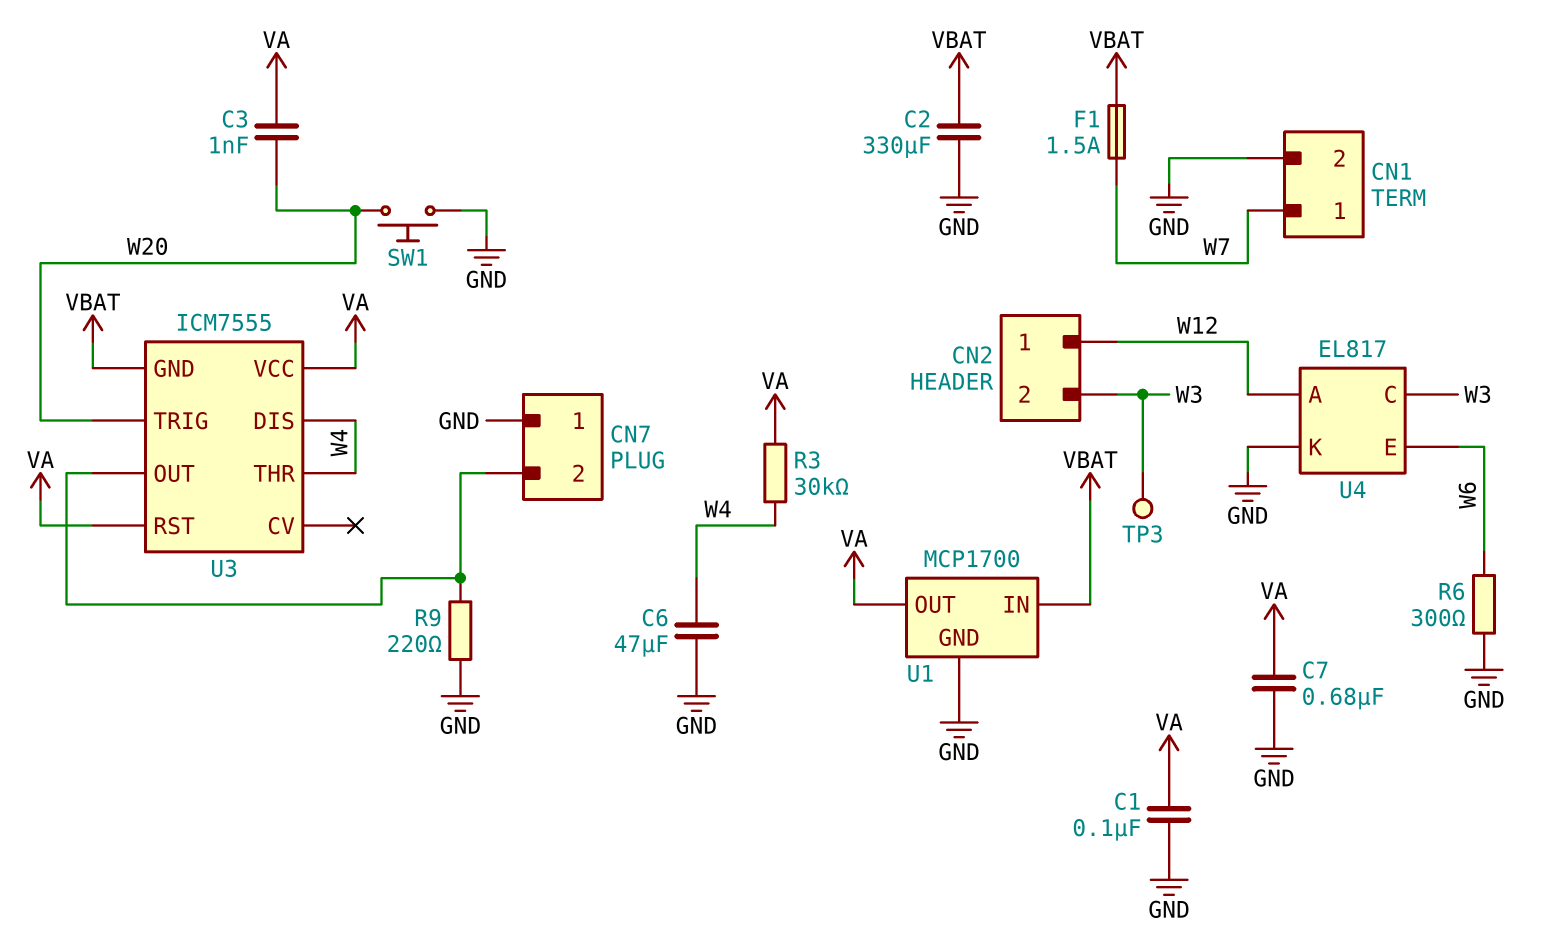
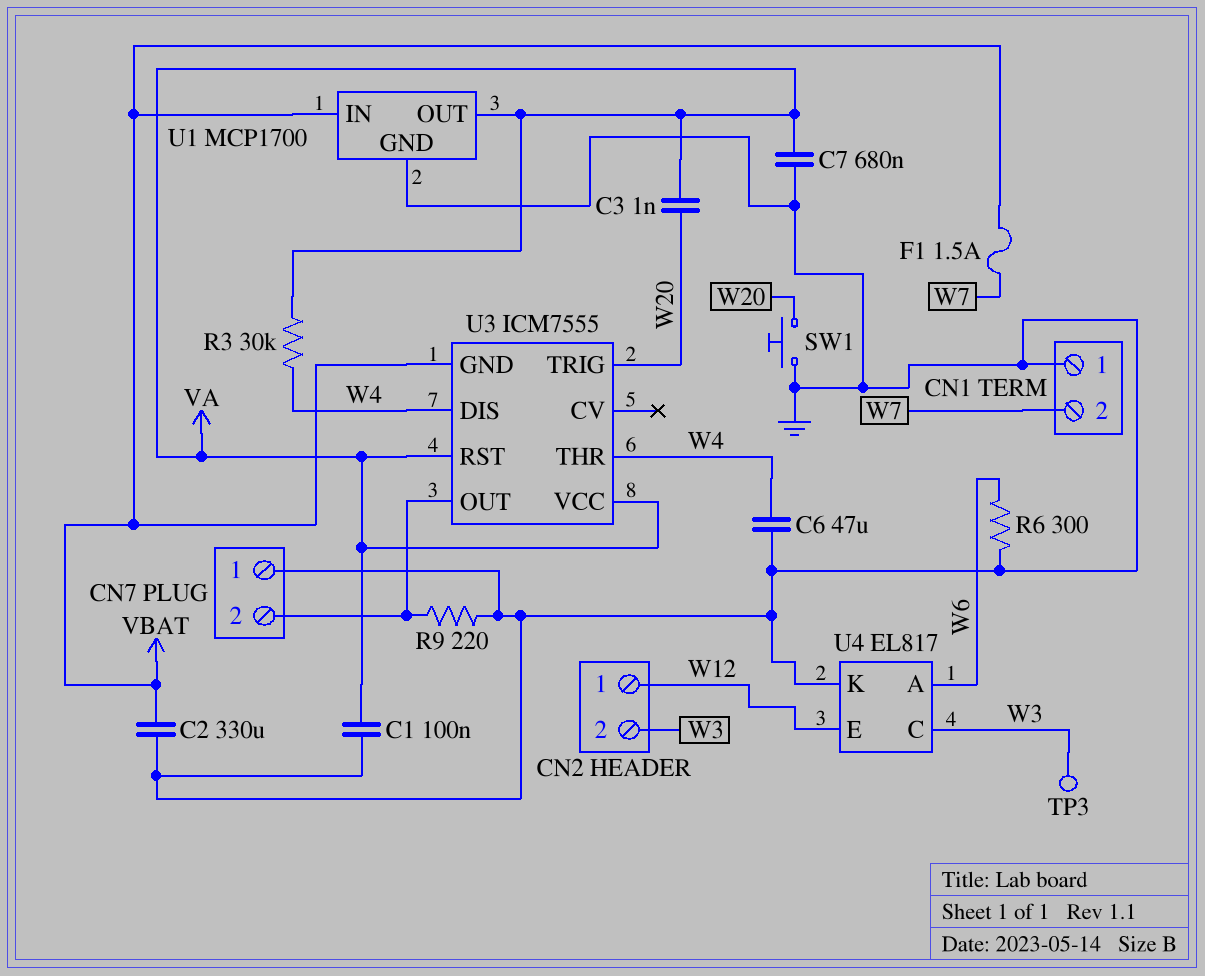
CN1 pin 1: W7 -> GND
CN1 pin 2: GND -> W7
U4 pin A: W12 -> W6
U4 pin E: W6 -> W12

